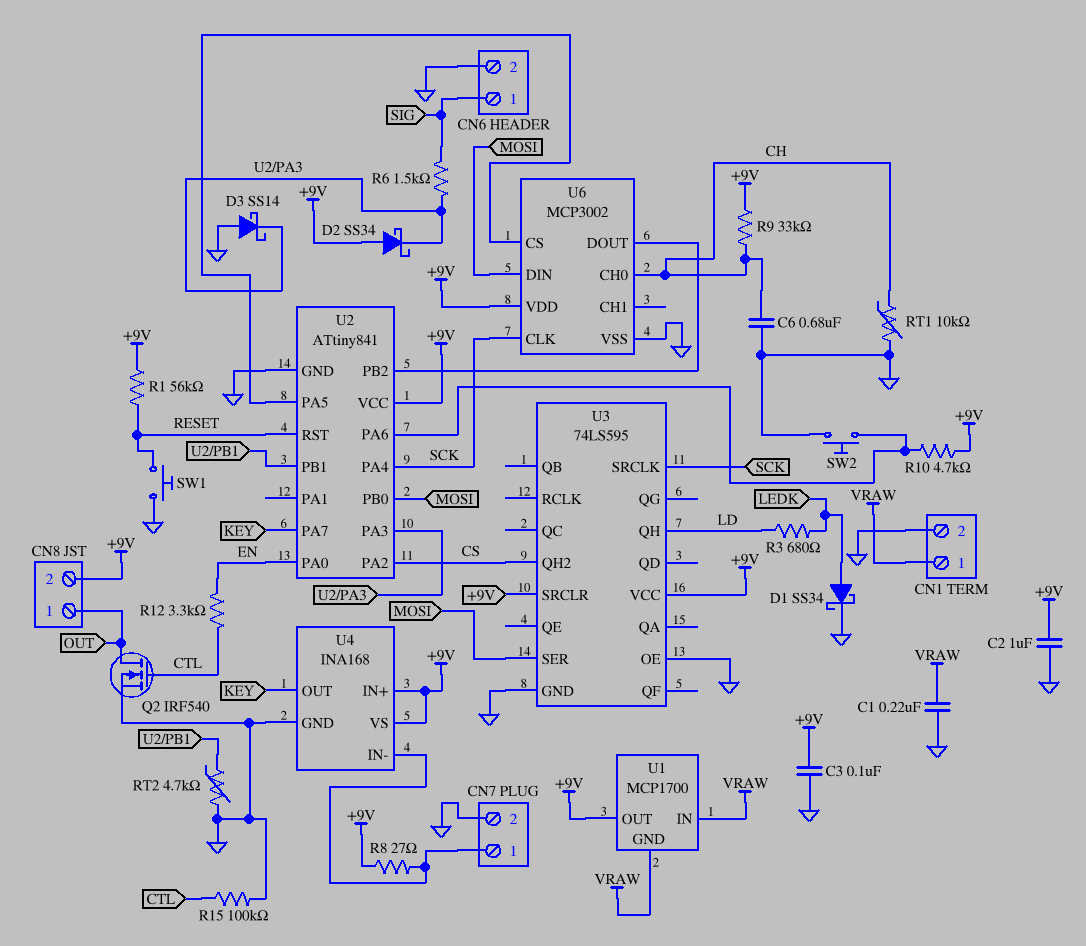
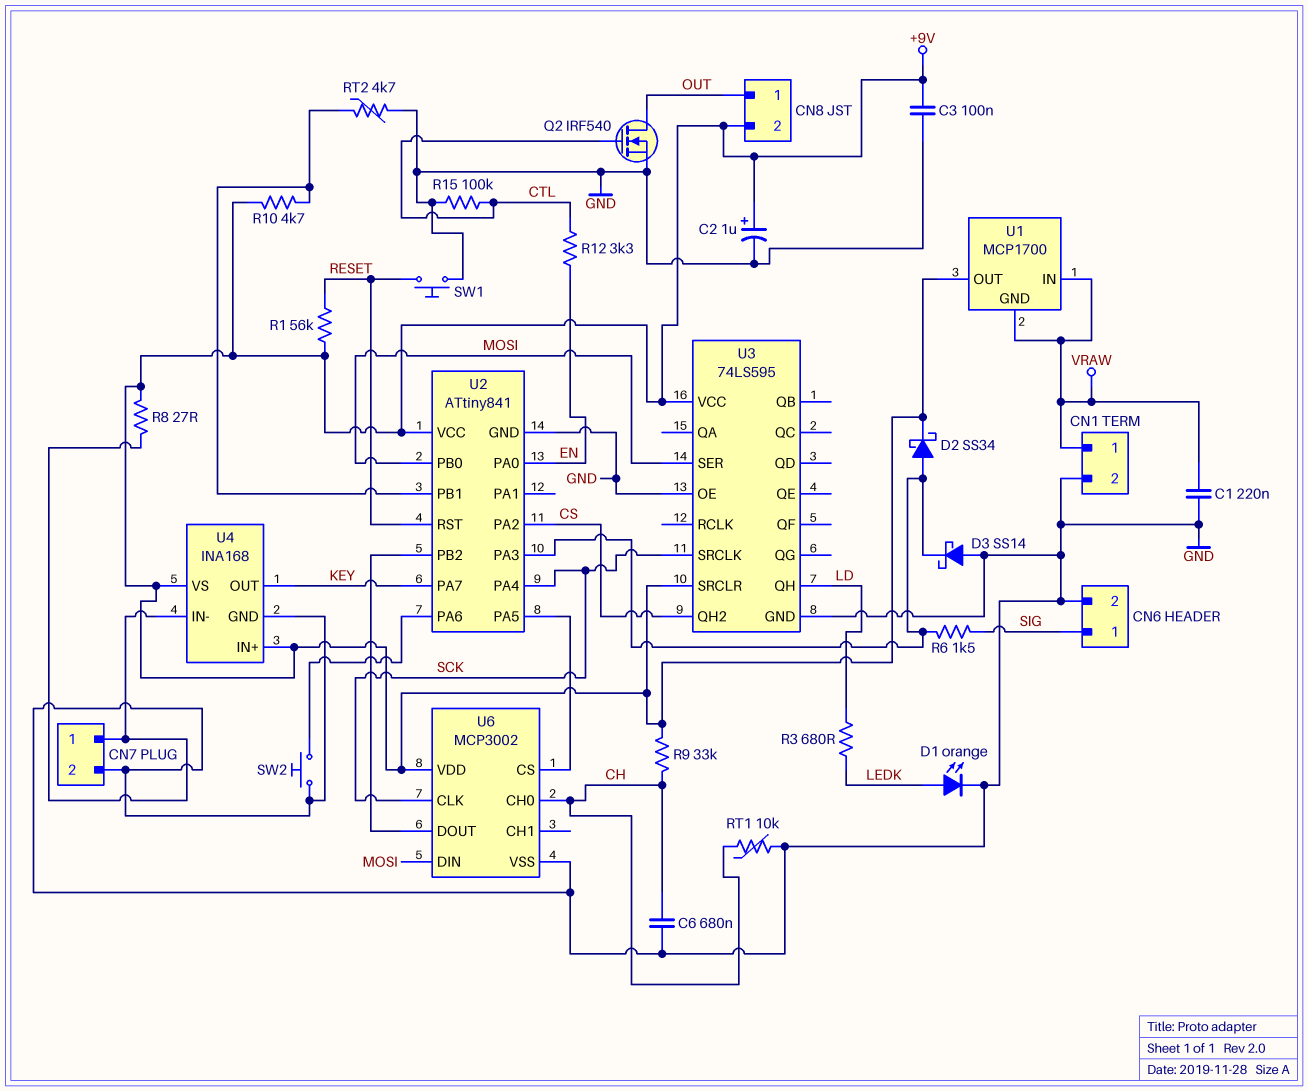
C2: 1uF (+9V, GND) -> 1uF (plus +9V, minus GND)
D1: schottky SS34 (A LEDK, K GND) -> LED orange (A LEDK, K GND)
D2: schottky SS34 (A +9V, K U2/PA3) -> schottky SS34 (A U2/PA3, K +9V)
R10: 4.7k (+9V, U2/PA6) -> 4.7k (+9V, U2/PB1)

